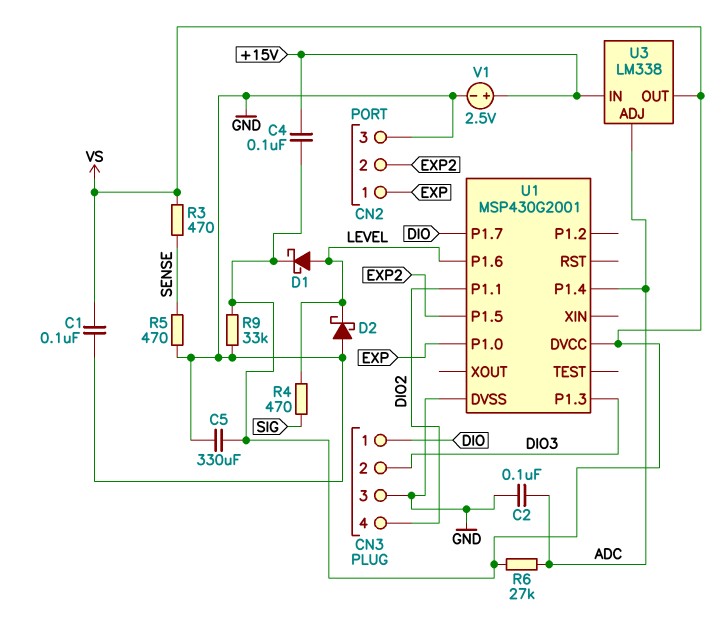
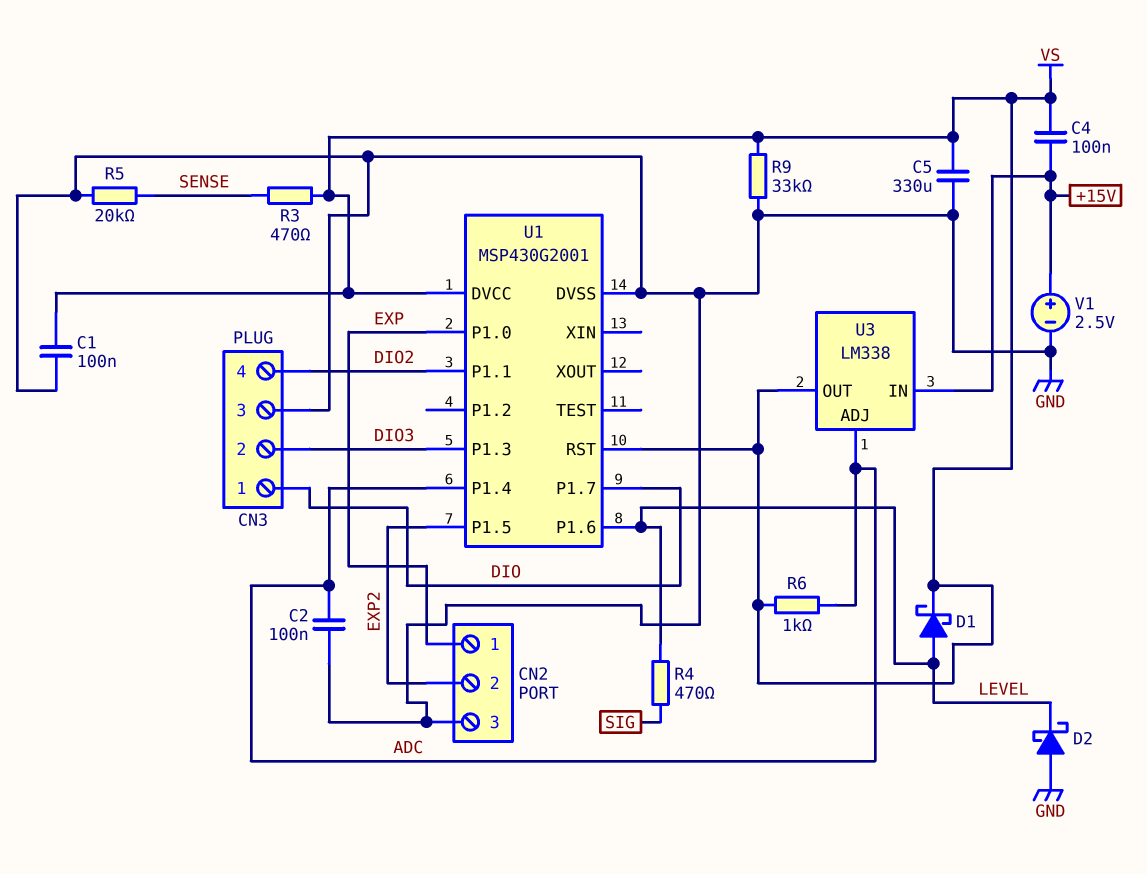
R5: 470 (GND, SENSE) -> 20k (GND, SENSE)
R6: 27k (ADC, VS) -> 1k (ADC, VS)
U1 pin RST: none -> VS

